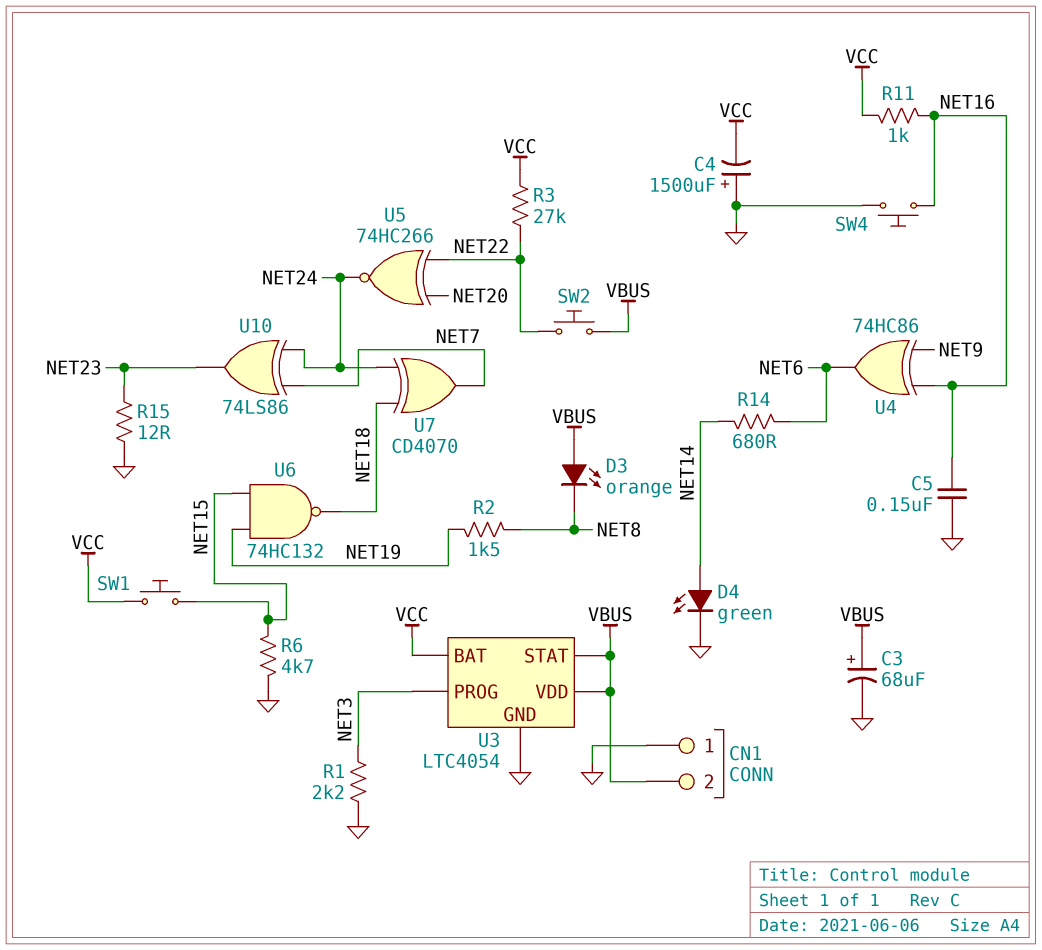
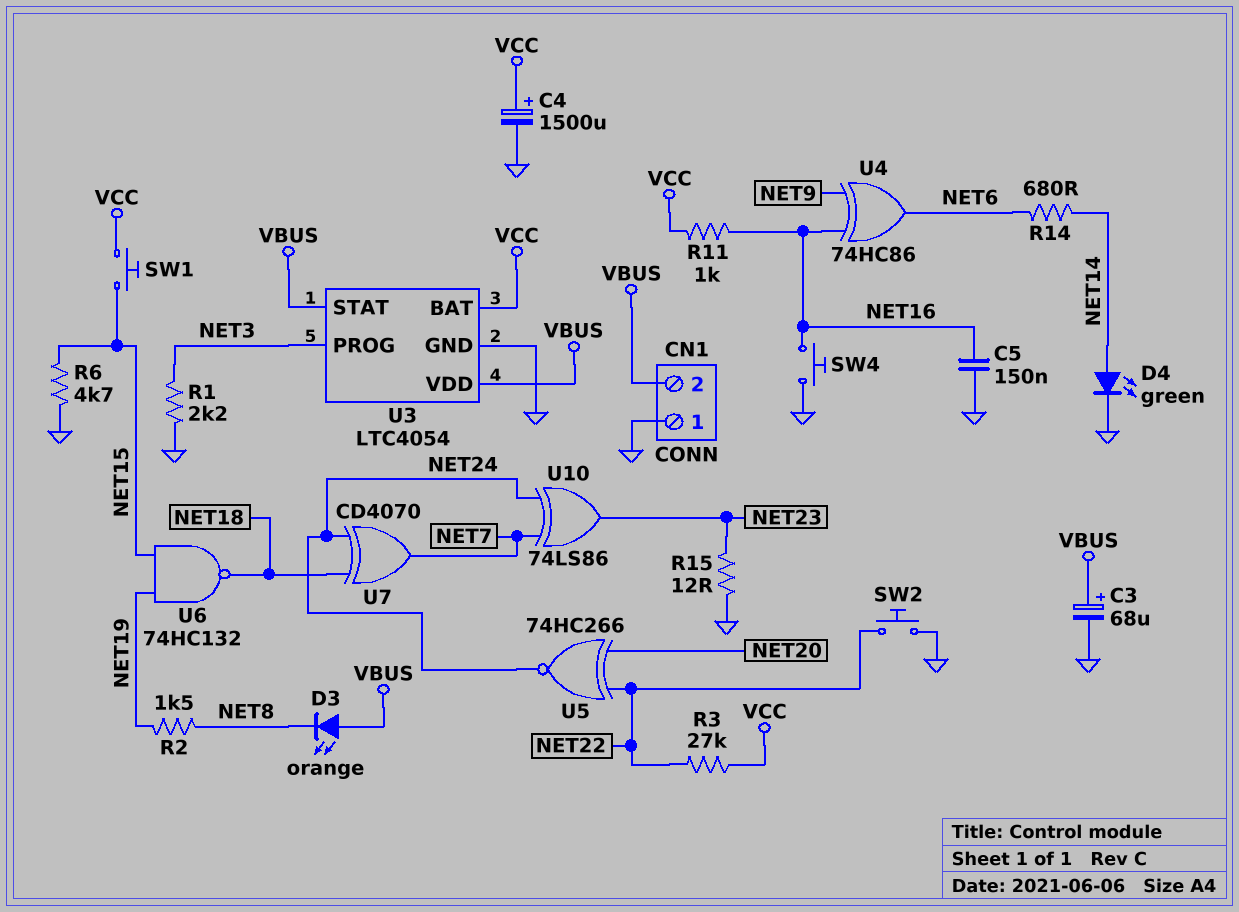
C4: 1500uF (plus GND, minus VCC) -> 1500uF (plus VCC, minus GND)
SW2: button (NET22, VBUS) -> button (GND, NET22)

